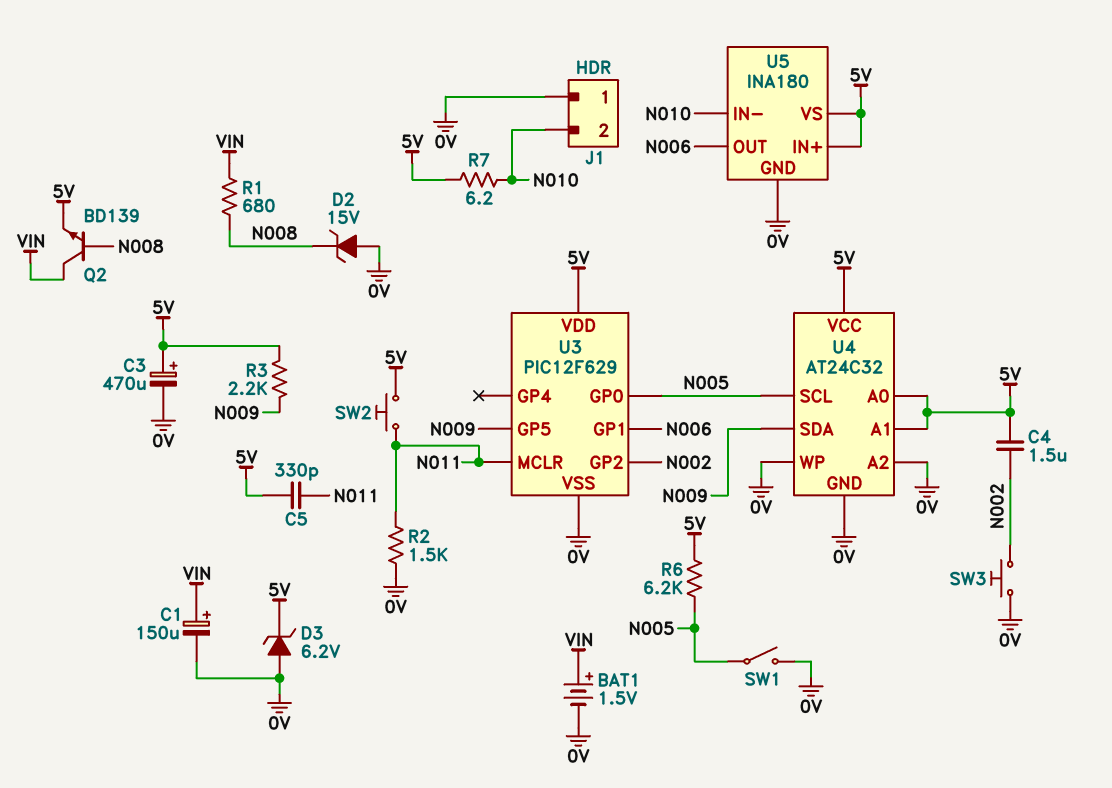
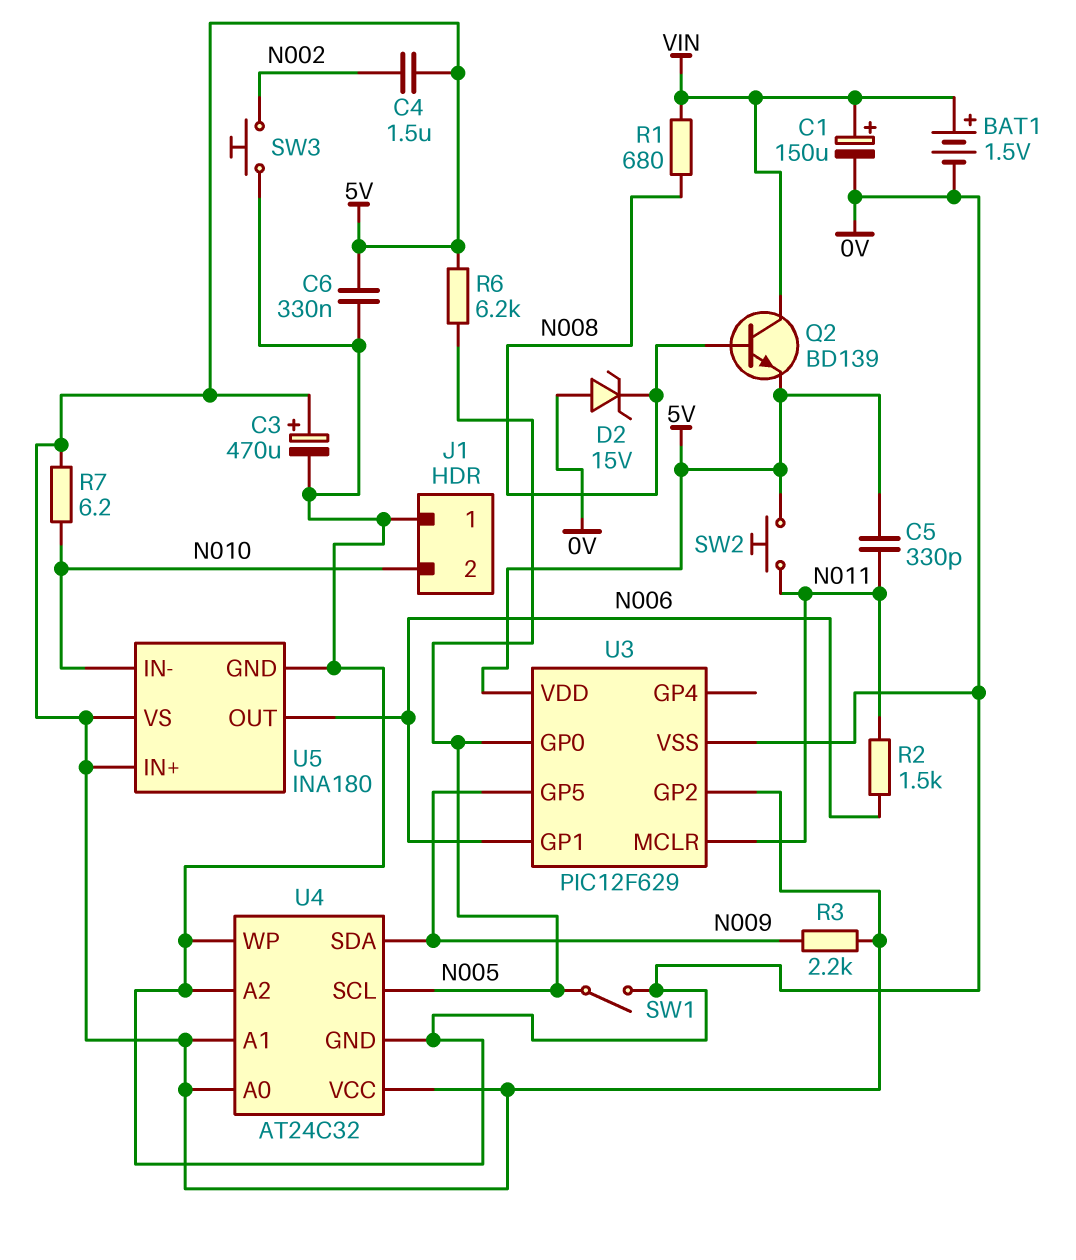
C6: none -> 330nF (0V, 5V)
D3: zener 6.2V (A 0V, K 5V) -> none
R2: 1.5k (0V, N011) -> 1.5k (N006, N011)
U3 pin GP2: N002 -> 5V

